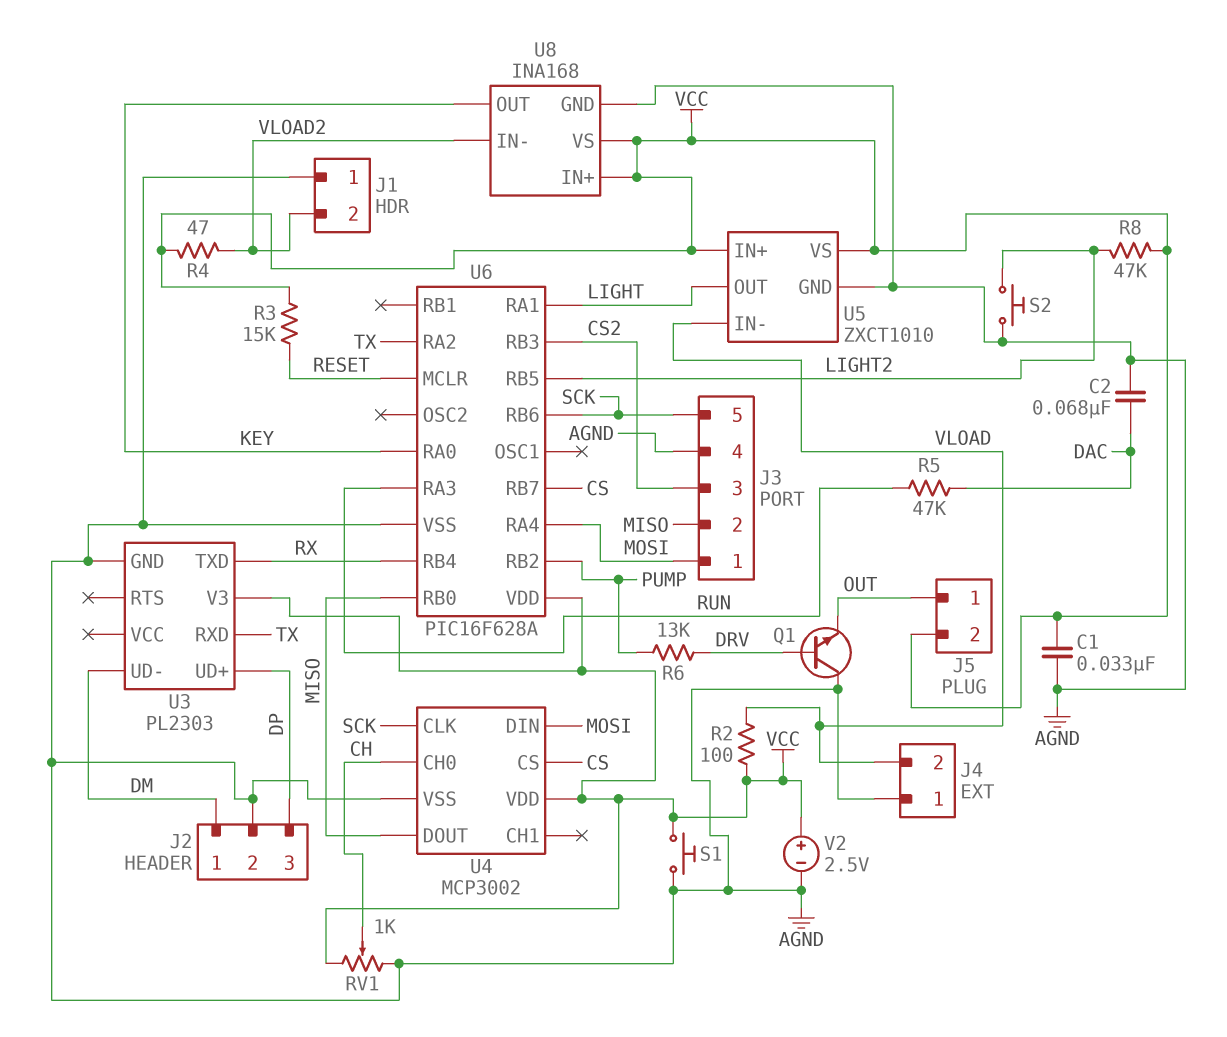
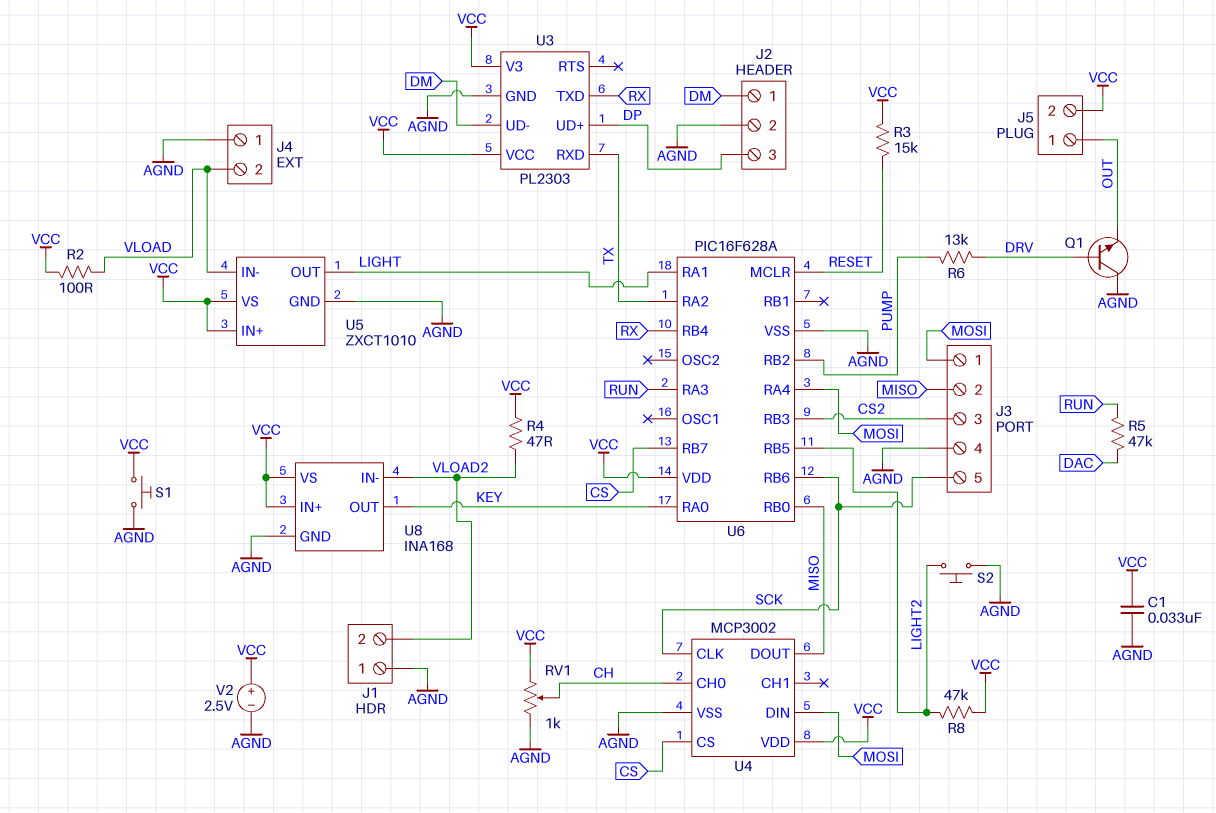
C2: 68nF (AGND, DAC) -> none
U3 pin VCC: none -> VCC

